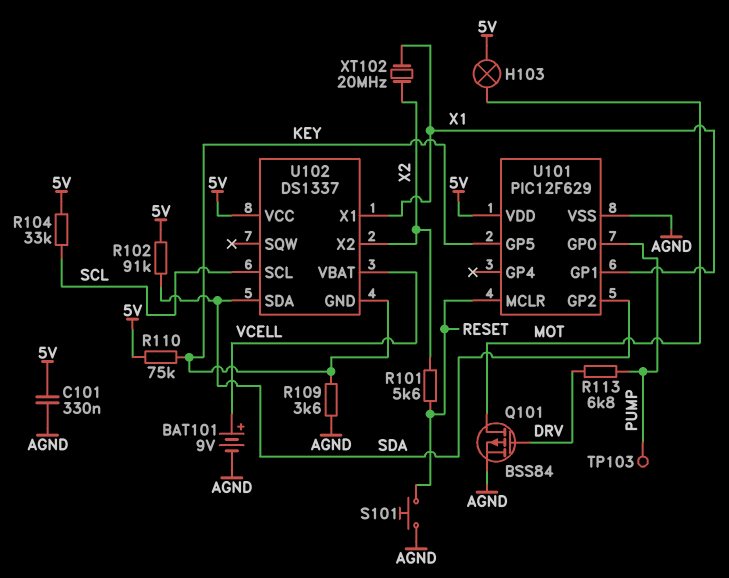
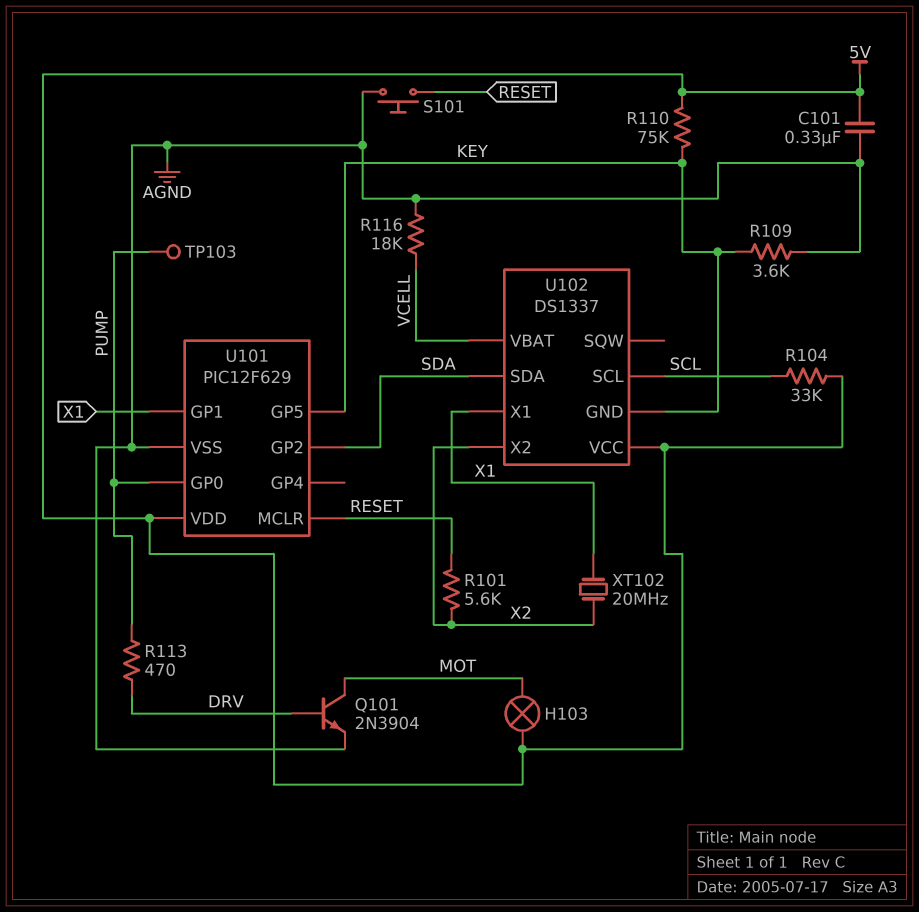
BAT101: 9V (plus VCELL, minus AGND) -> none
Q101: PMOS BSS84 (G DRV, D MOT, S AGND) -> NPN 2N3904 (B DRV, C MOT, E AGND)
R102: 91k (5V, SDA) -> none
R113: 6.8k (DRV, PUMP) -> 470 (DRV, PUMP)
R116: none -> 18k (AGND, VCELL)

